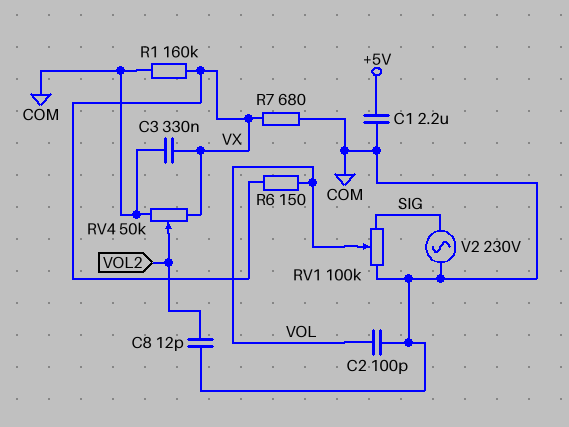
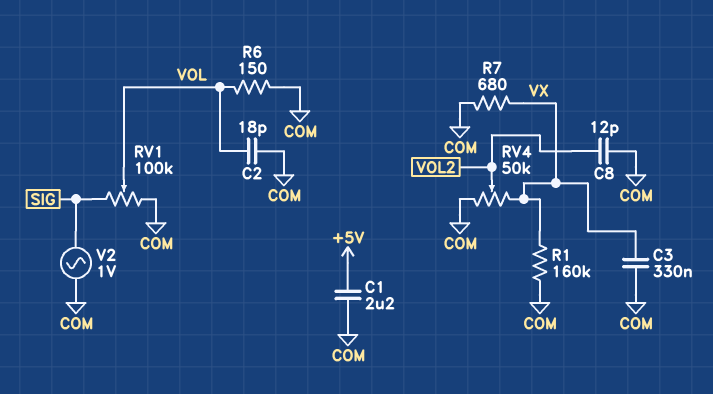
C2: 100pF (COM, VOL) -> 18pF (COM, VOL)
R6: 150 (VOL, VX) -> 150 (COM, VOL)
V2: AC 230V (COM, SIG) -> AC 1V (COM, SIG)

